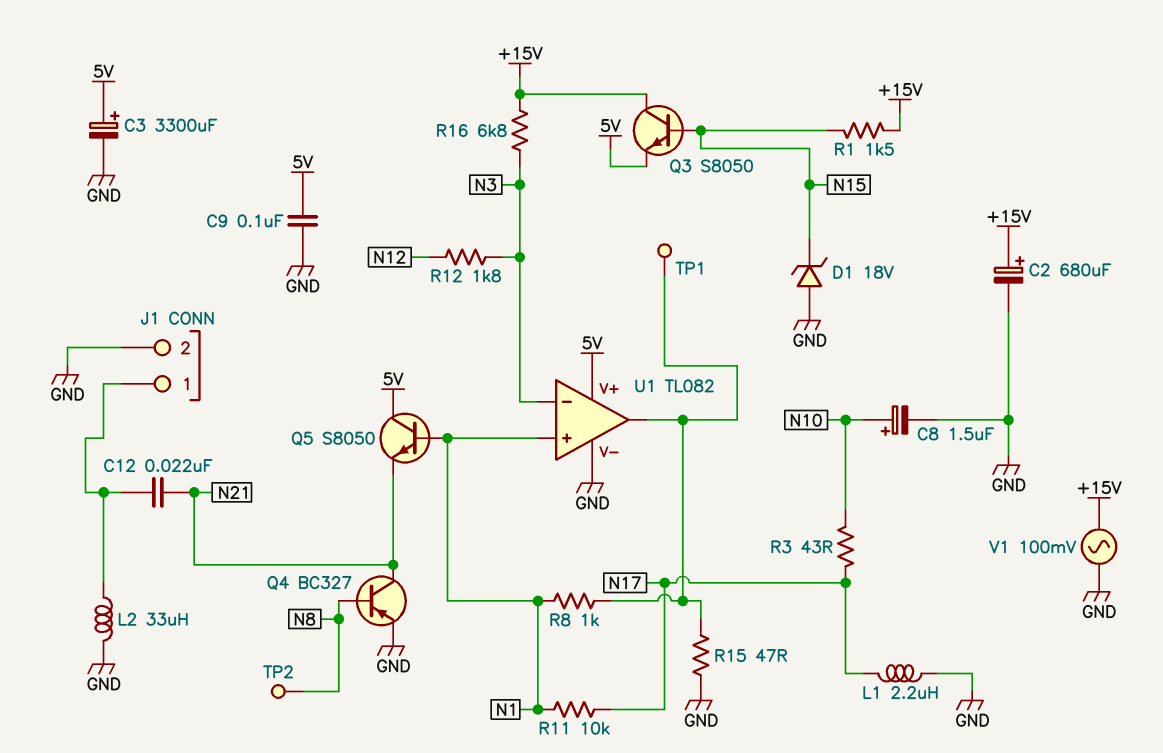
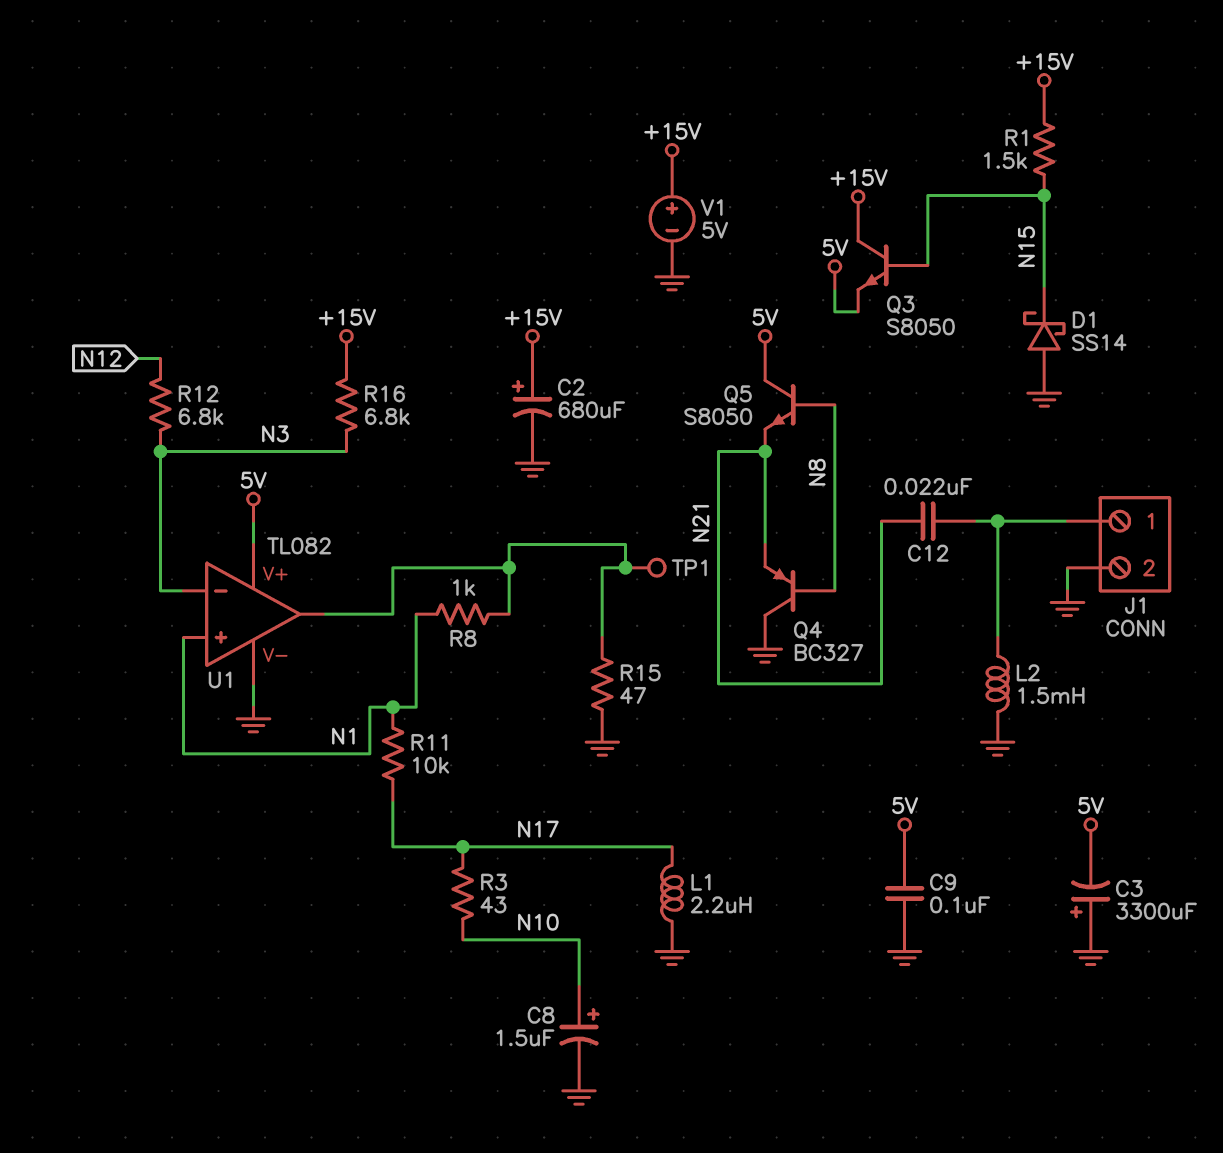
C3: 3300uF (plus 5V, minus GND) -> 3300uF (plus GND, minus 5V)
D1: zener 18V (A GND, K N15) -> schottky SS14 (A GND, K N15)
L2: 33uH (GND, J1/1) -> 1.5mH (GND, J1/1)
Q4: PNP BC327 (B N8, C N21, E GND) -> PNP BC327 (B N8, C GND, E N21)
Q5: NPN S8050 (B N1, C 5V, E N21) -> NPN S8050 (B N8, C 5V, E N21)
R12: 1.8k (N3, N12) -> 6.8k (N3, N12)
TP2: test point (N8) -> none
V1: AC 100mV (+15V, GND) -> 5V (plus +15V, minus GND)

